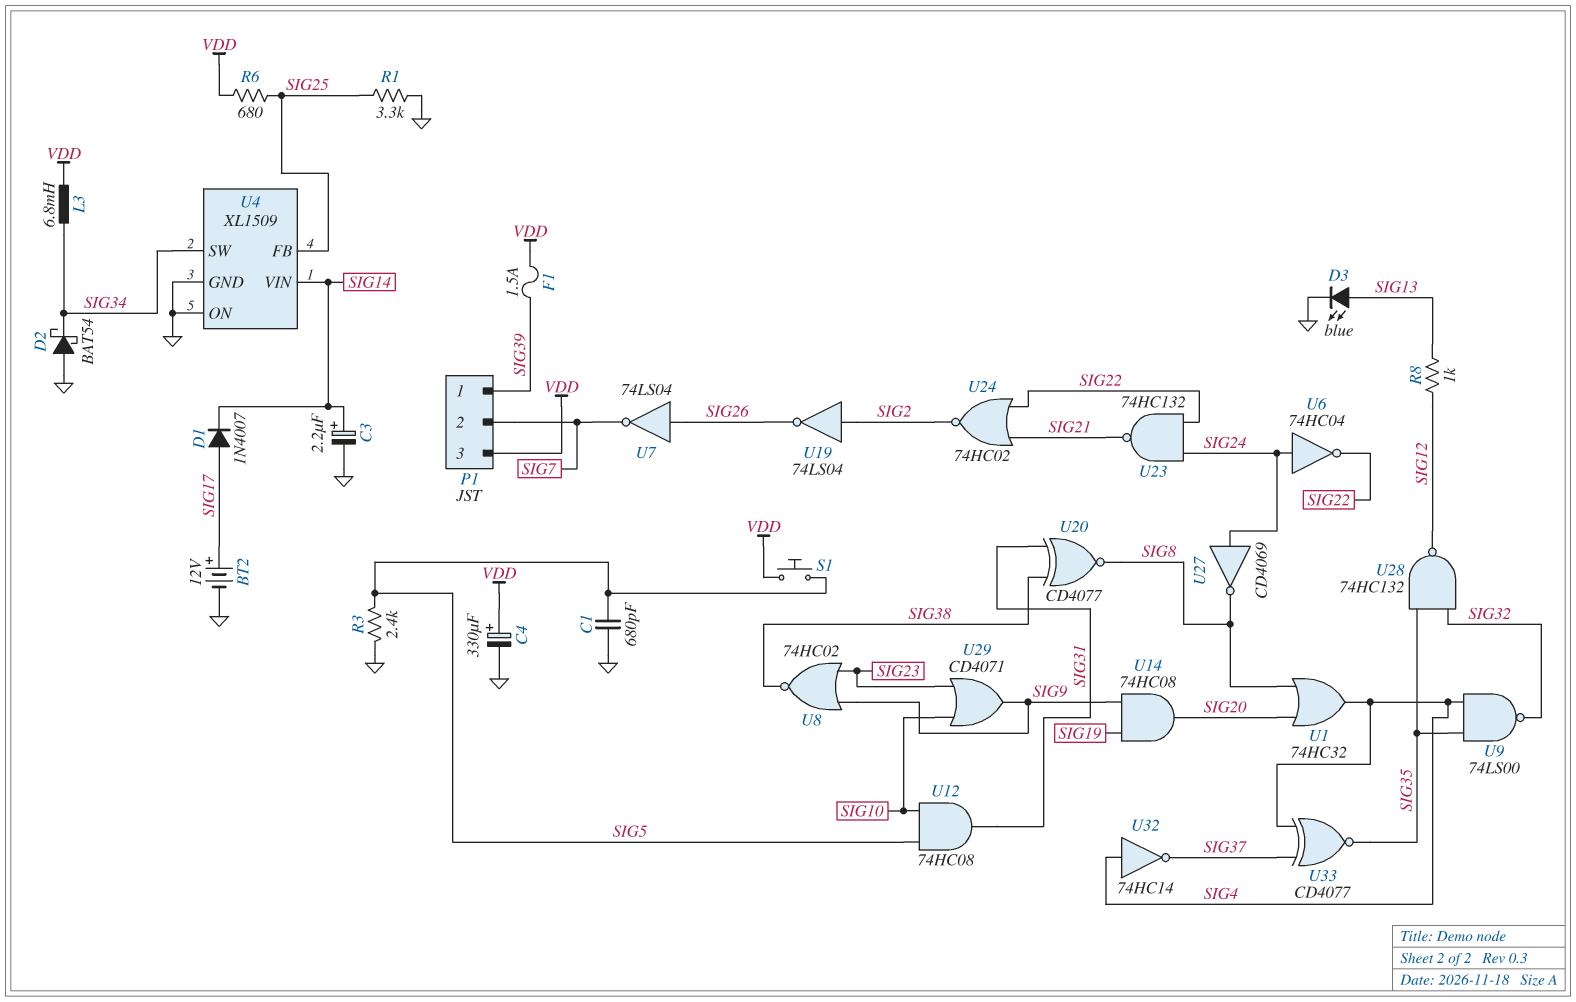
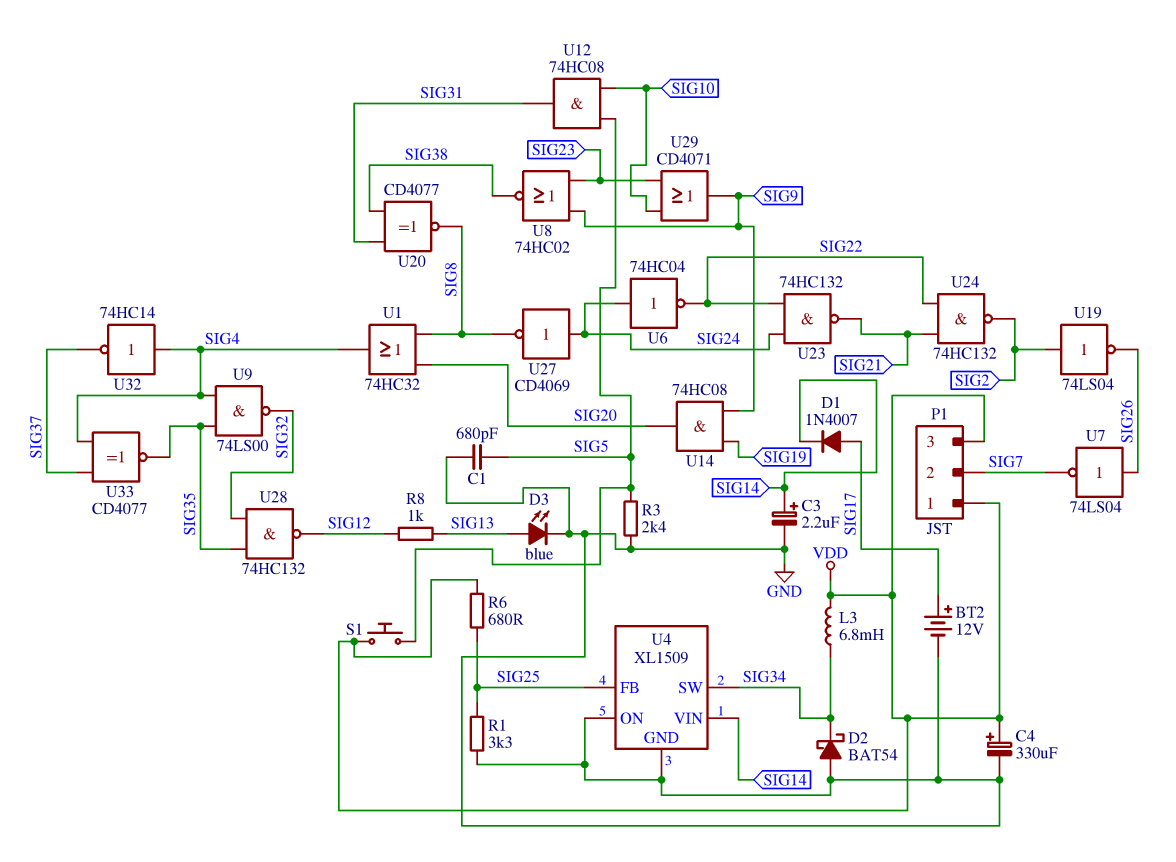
F1: 1.5A (SIG39, VDD) -> none
P1 pin 1: SIG39 -> VDD
U24: NOR 74HC02 (in SIG21, in SIG22, out SIG2) -> NAND 74HC132 (in SIG21, in SIG22, out SIG2)

